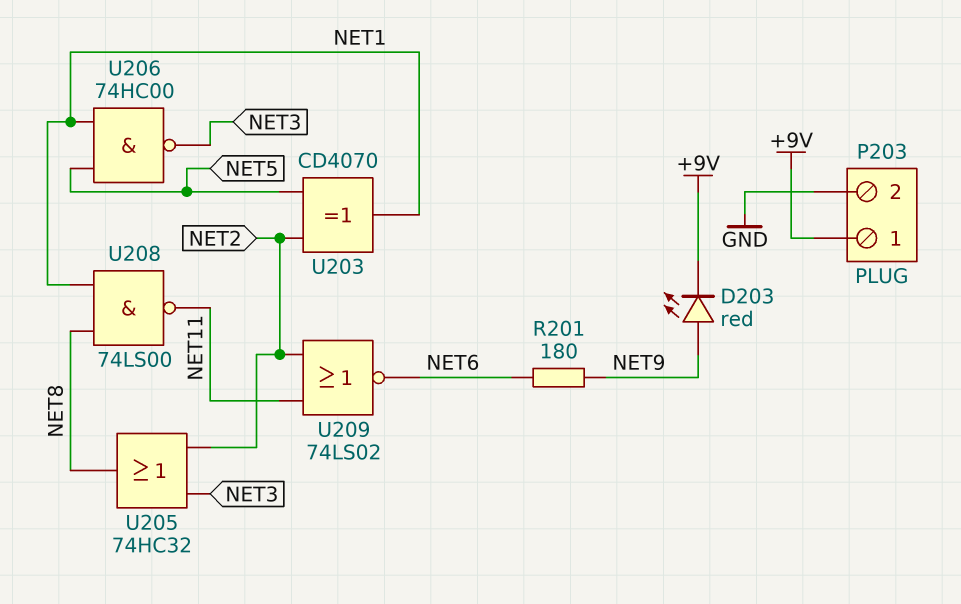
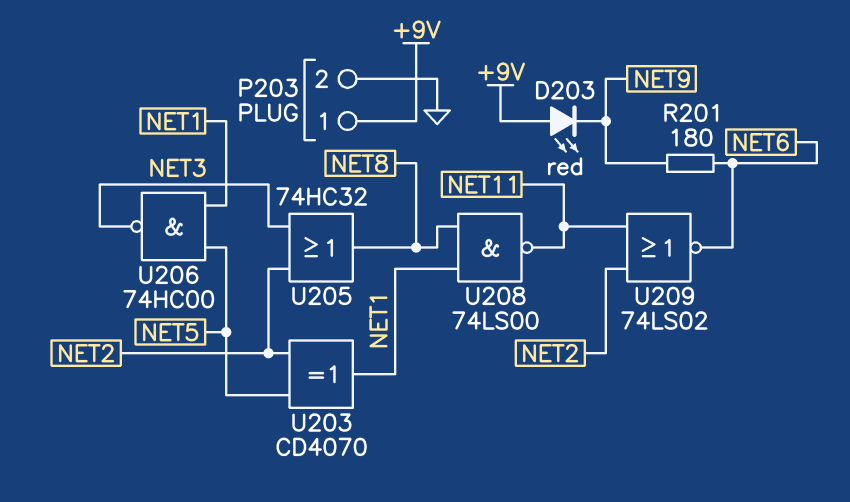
D203: LED red (A NET9, K +9V) -> LED red (A +9V, K NET9)

